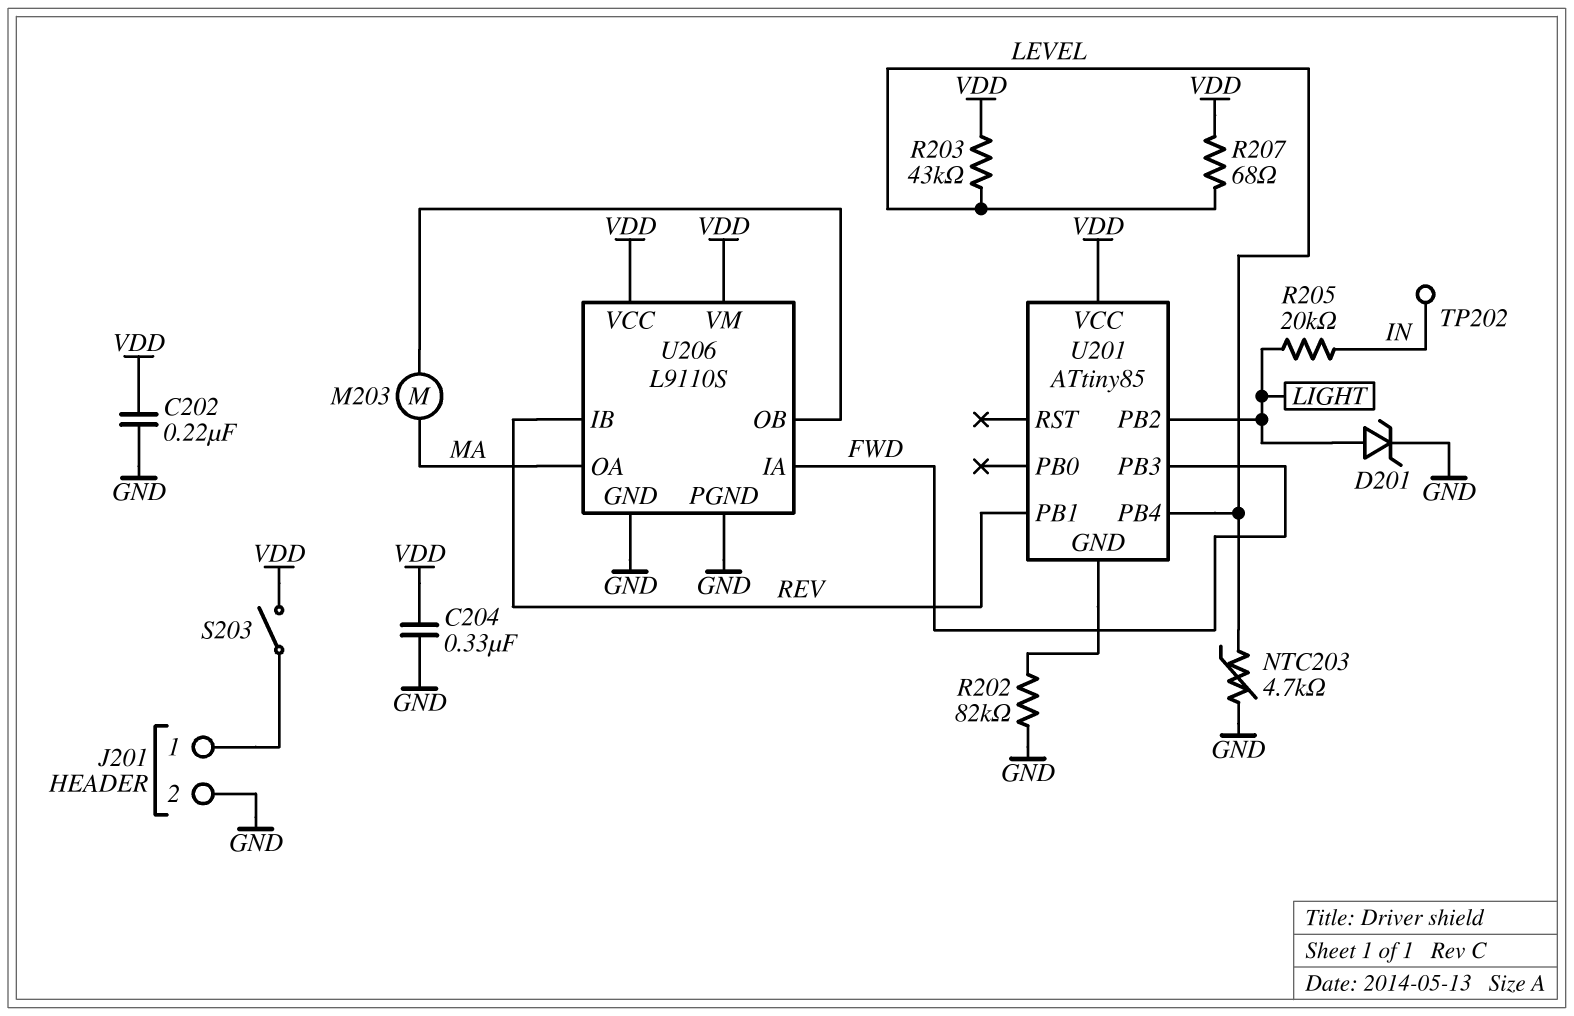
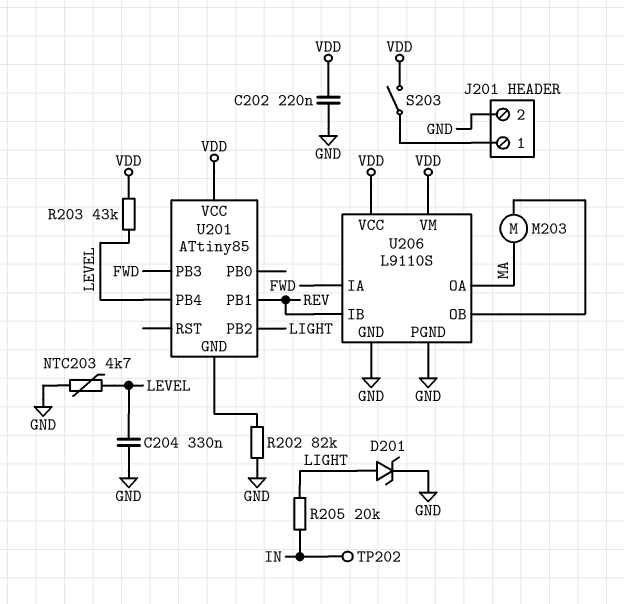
C204: 330nF (GND, VDD) -> 330nF (GND, LEVEL)
R207: 68 (LEVEL, VDD) -> none

